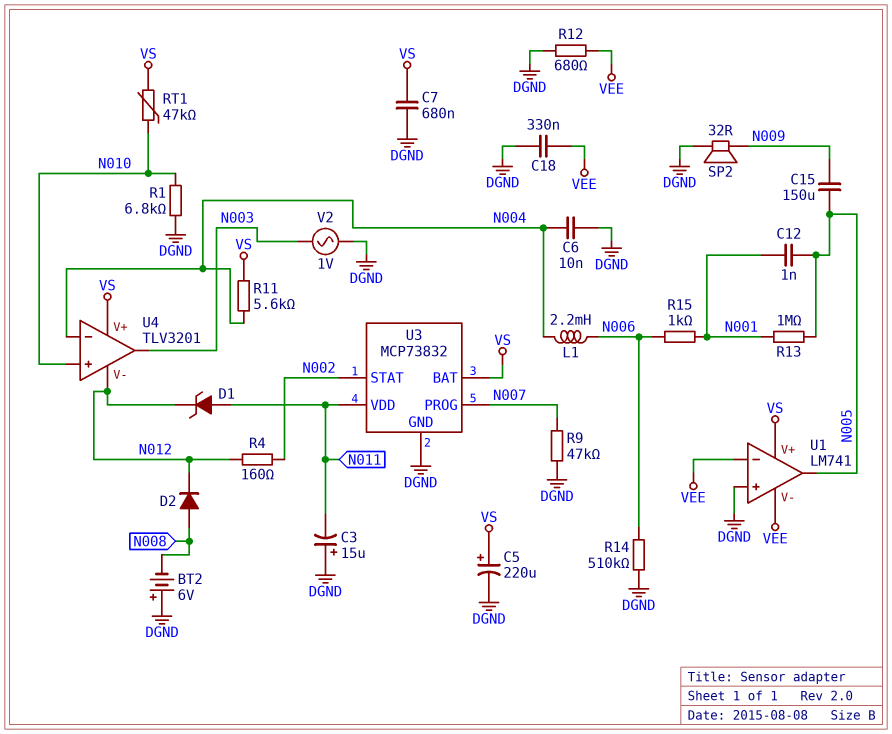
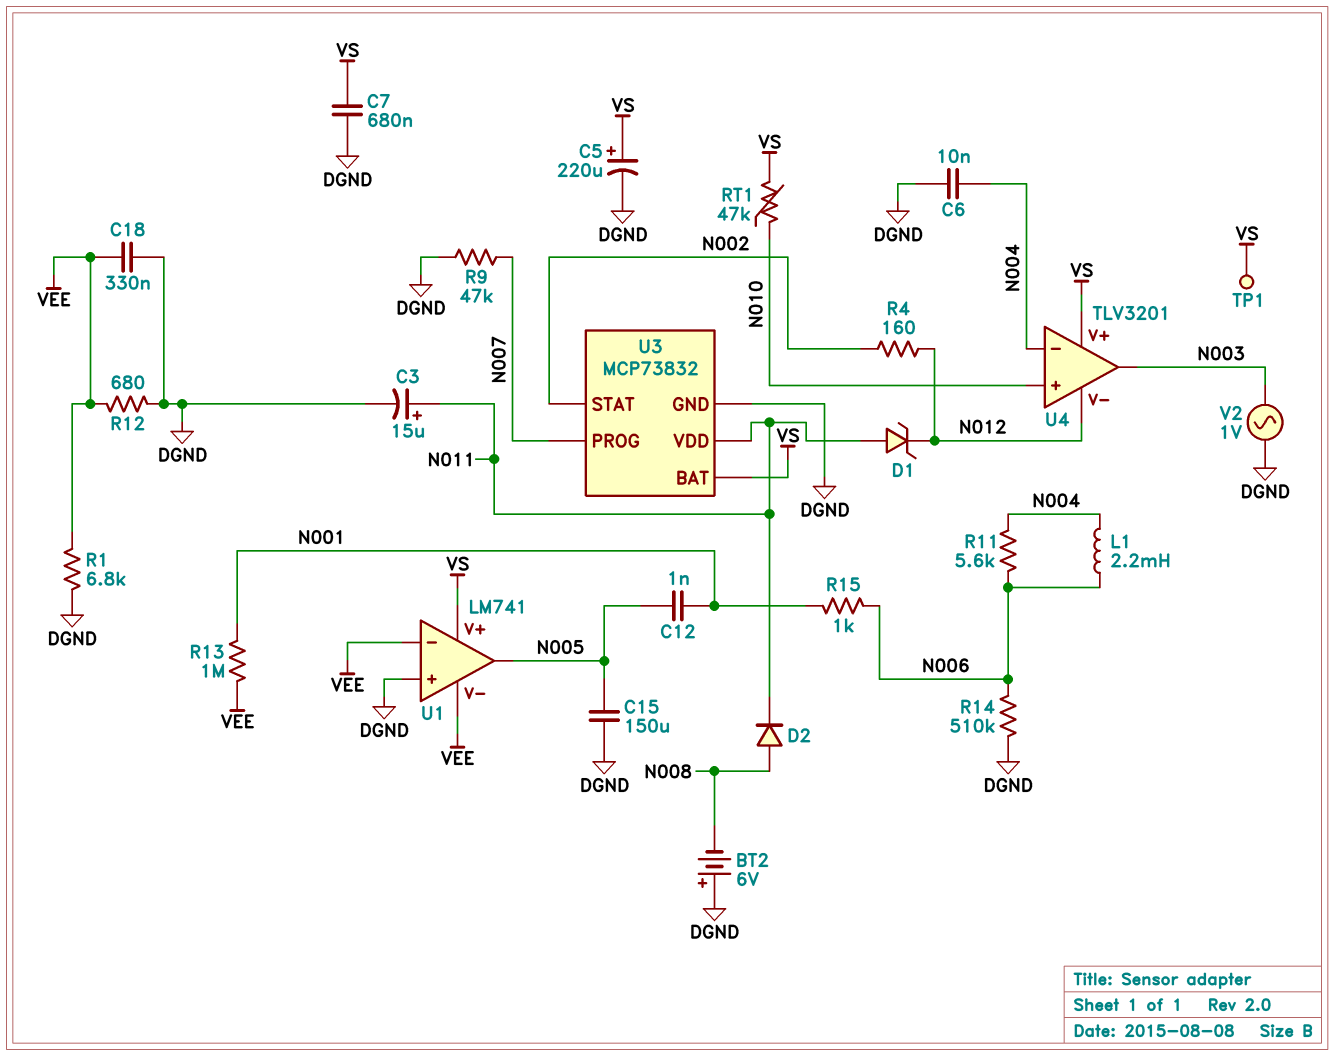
C3: 15uF (plus DGND, minus N011) -> 15uF (plus N011, minus DGND)
C15: 150uF (N005, N009) -> 150uF (DGND, N005)
D2: diode (A N008, K N012) -> diode (A N008, K N011)
R1: 6.8k (DGND, N010) -> 6.8k (DGND, VEE)
R11: 5.6k (N004, VS) -> 5.6k (N004, N006)
R13: 1M (N001, N005) -> 1M (N001, VEE)
SP2: speaker 32R (DGND, N009) -> none
TP1: none -> test point (VS)

